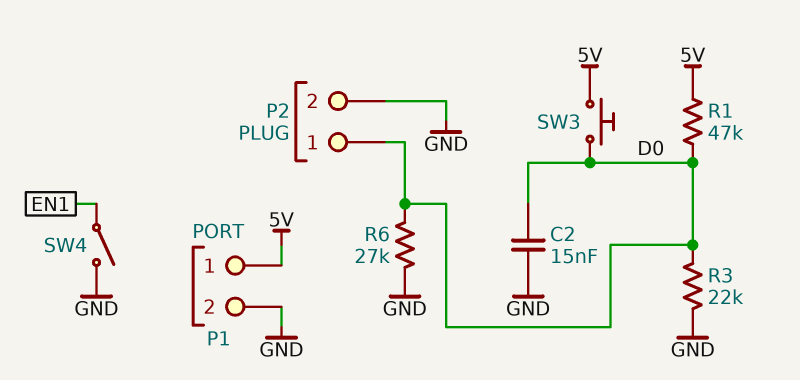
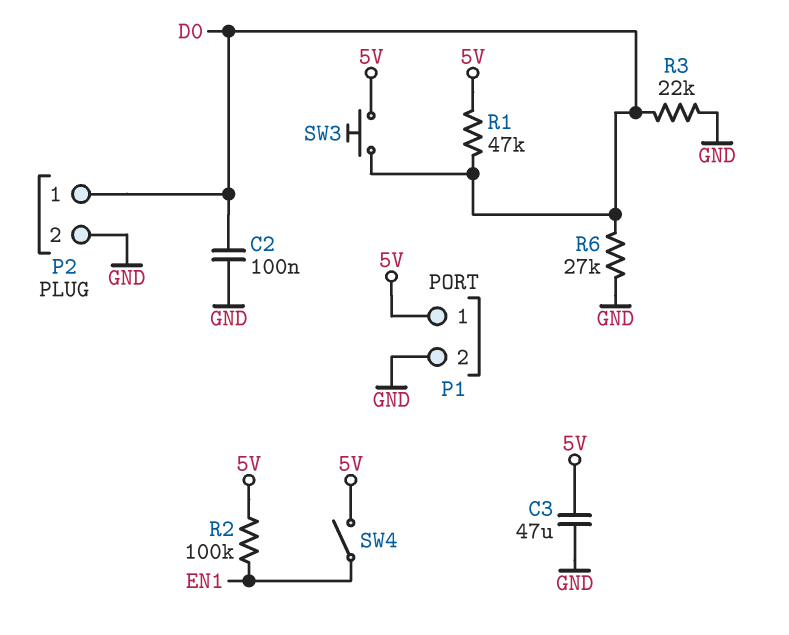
C2: 15nF (D0, GND) -> 100nF (D0, GND)
C3: none -> 47uF (5V, GND)
R2: none -> 100k (5V, EN1)
SW4: switch (EN1, GND) -> switch (5V, EN1)

